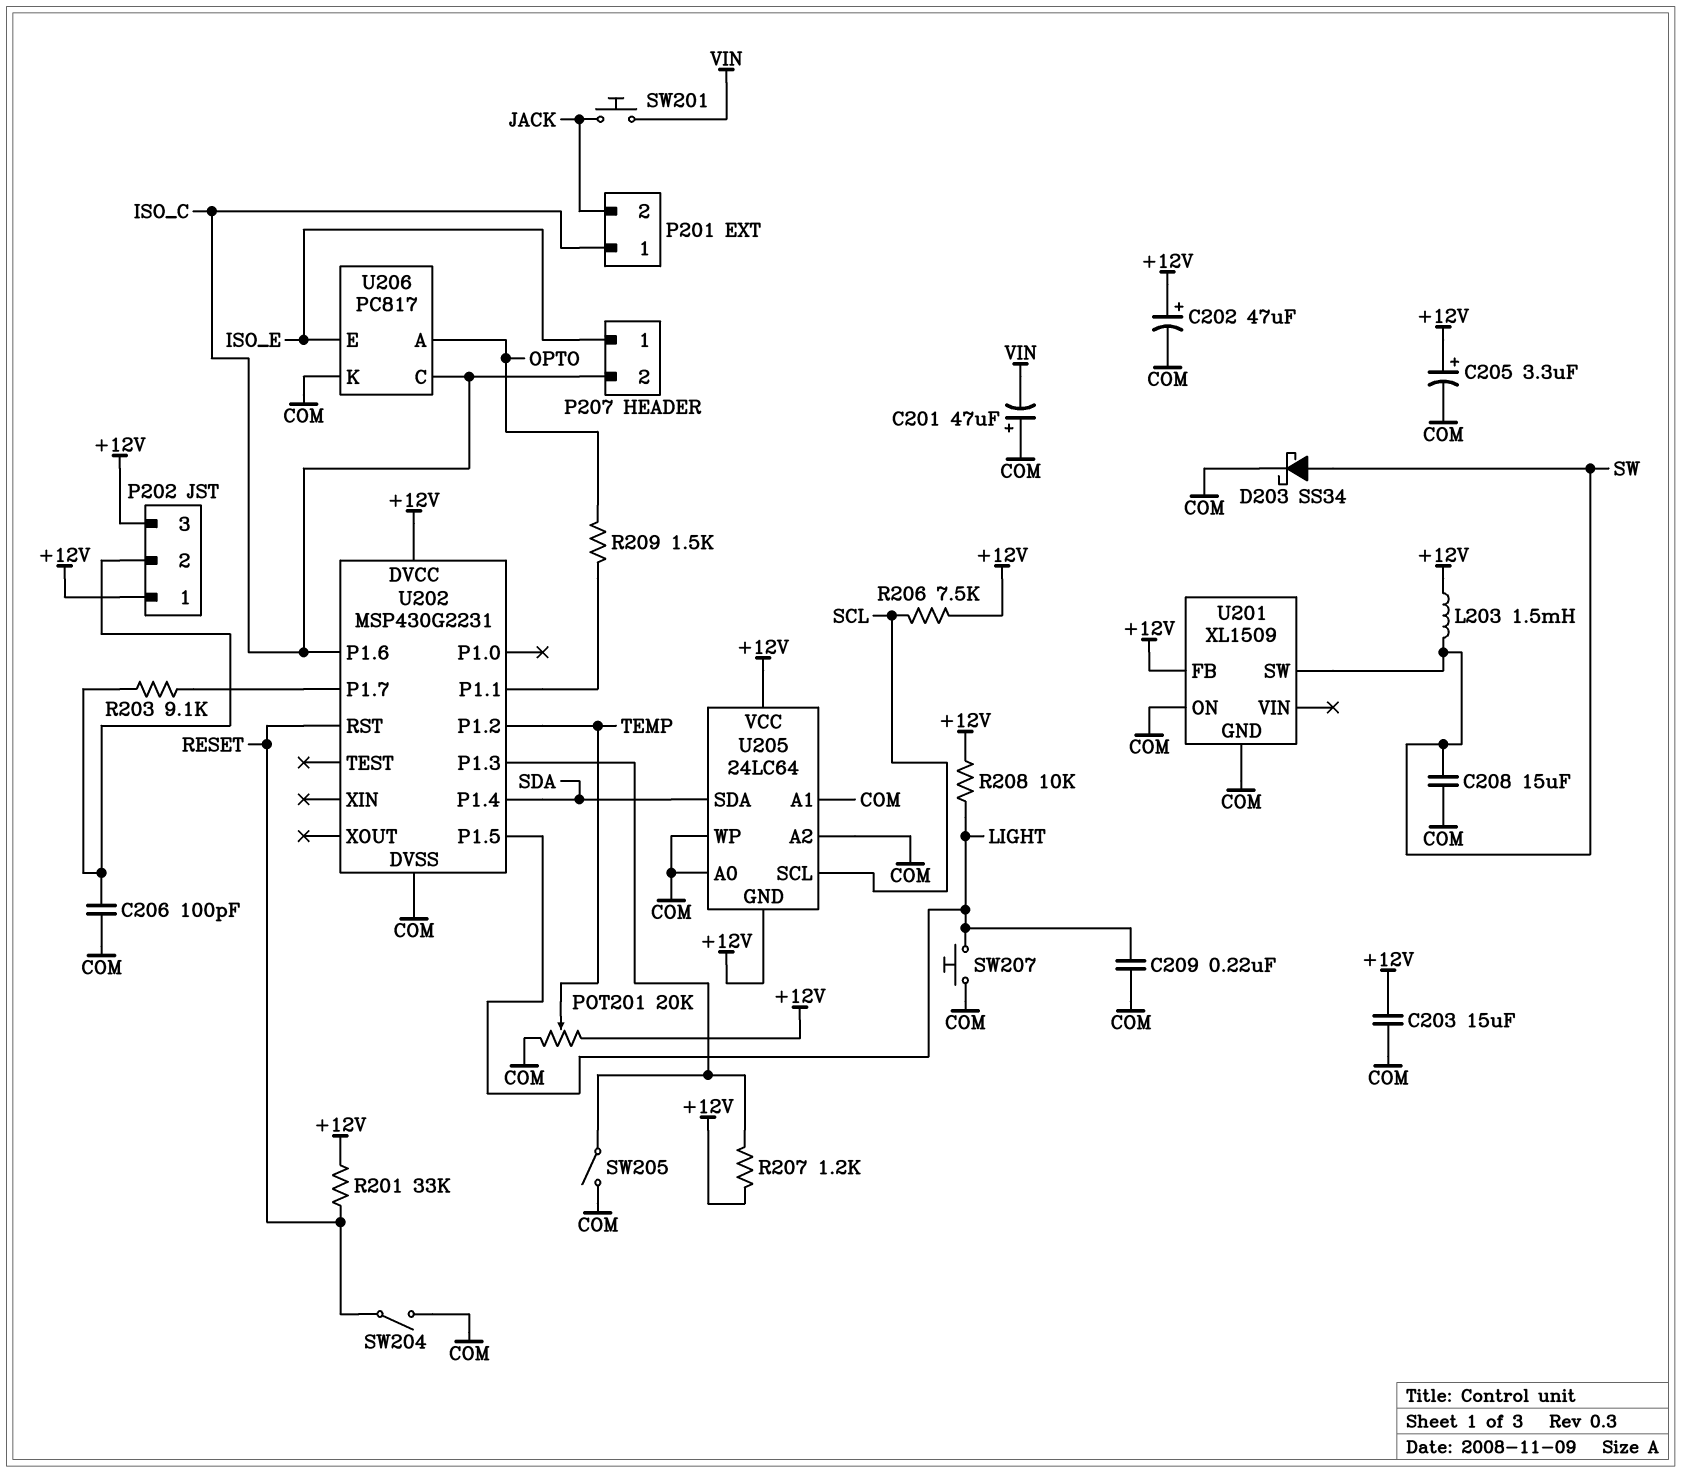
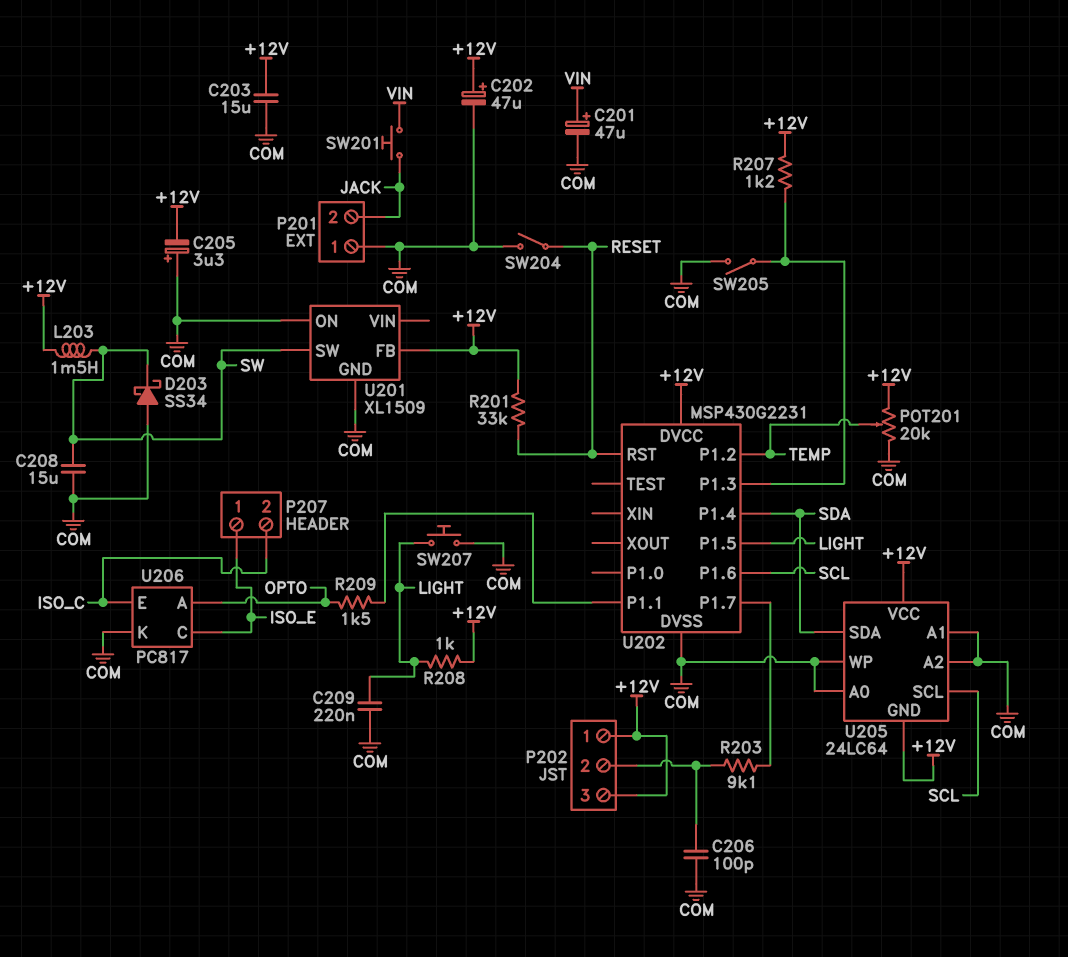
C201: 47uF (plus COM, minus VIN) -> 47uF (plus VIN, minus COM)
C205: 3.3uF (plus +12V, minus COM) -> 3.3uF (plus COM, minus +12V)
D203: schottky SS34 (A SW, K COM) -> schottky SS34 (A COM, K SW)
P201 pin 1: ISO_C -> COM
R206: 7.5k (+12V, SCL) -> none
R208: 10k (+12V, LIGHT) -> 1k (+12V, LIGHT)
U202 pin P1.6: ISO_C -> SCL
U206 pin C: ISO_C -> ISO_E
U206 pin E: ISO_E -> ISO_C

